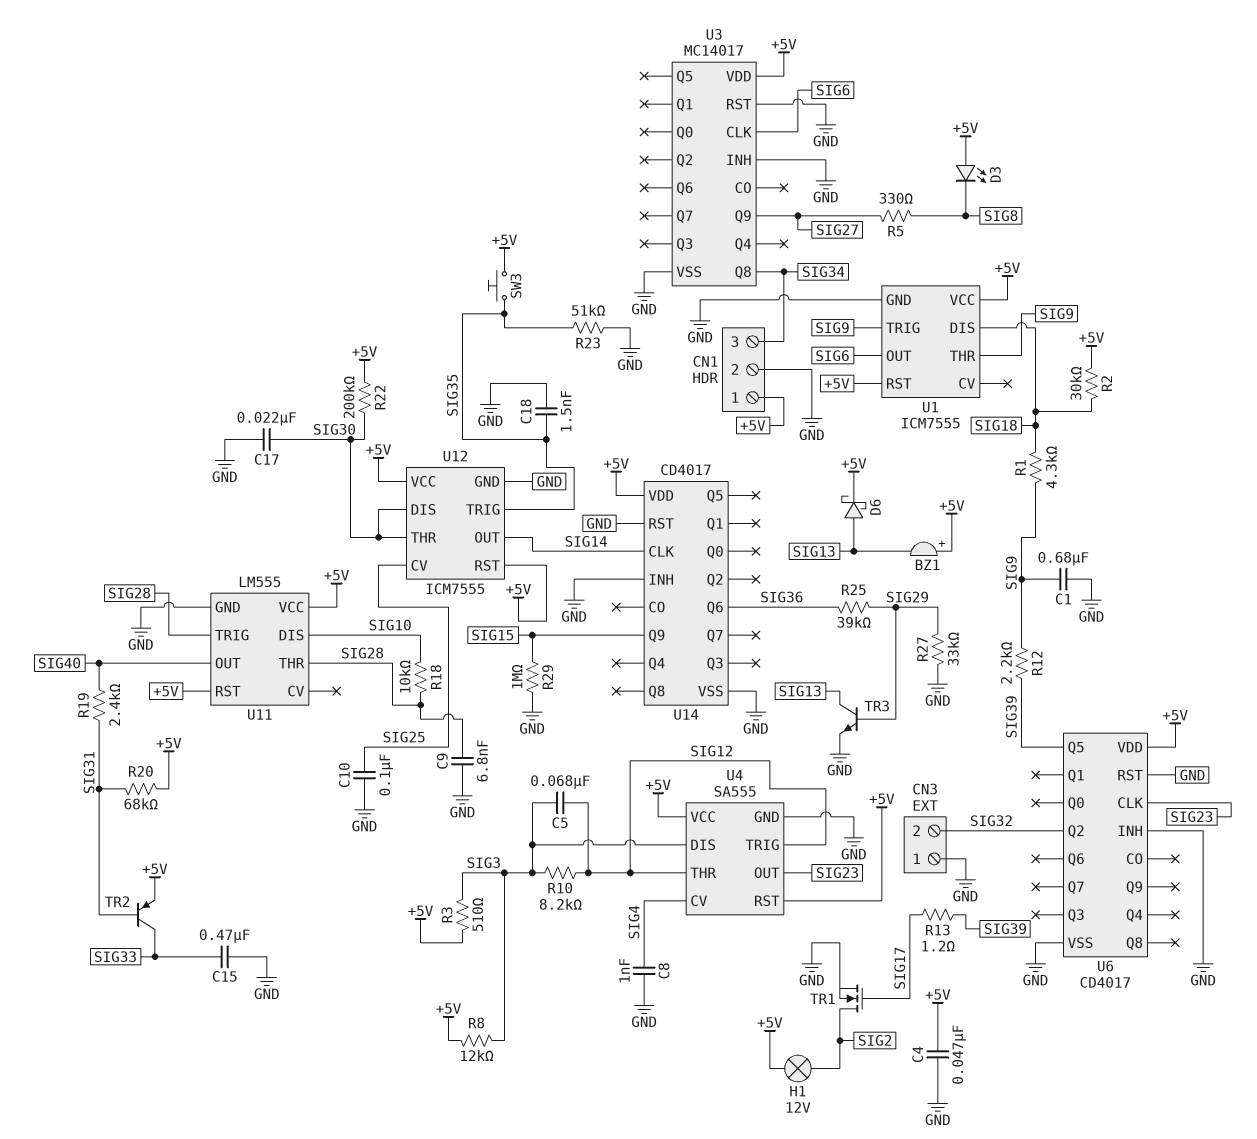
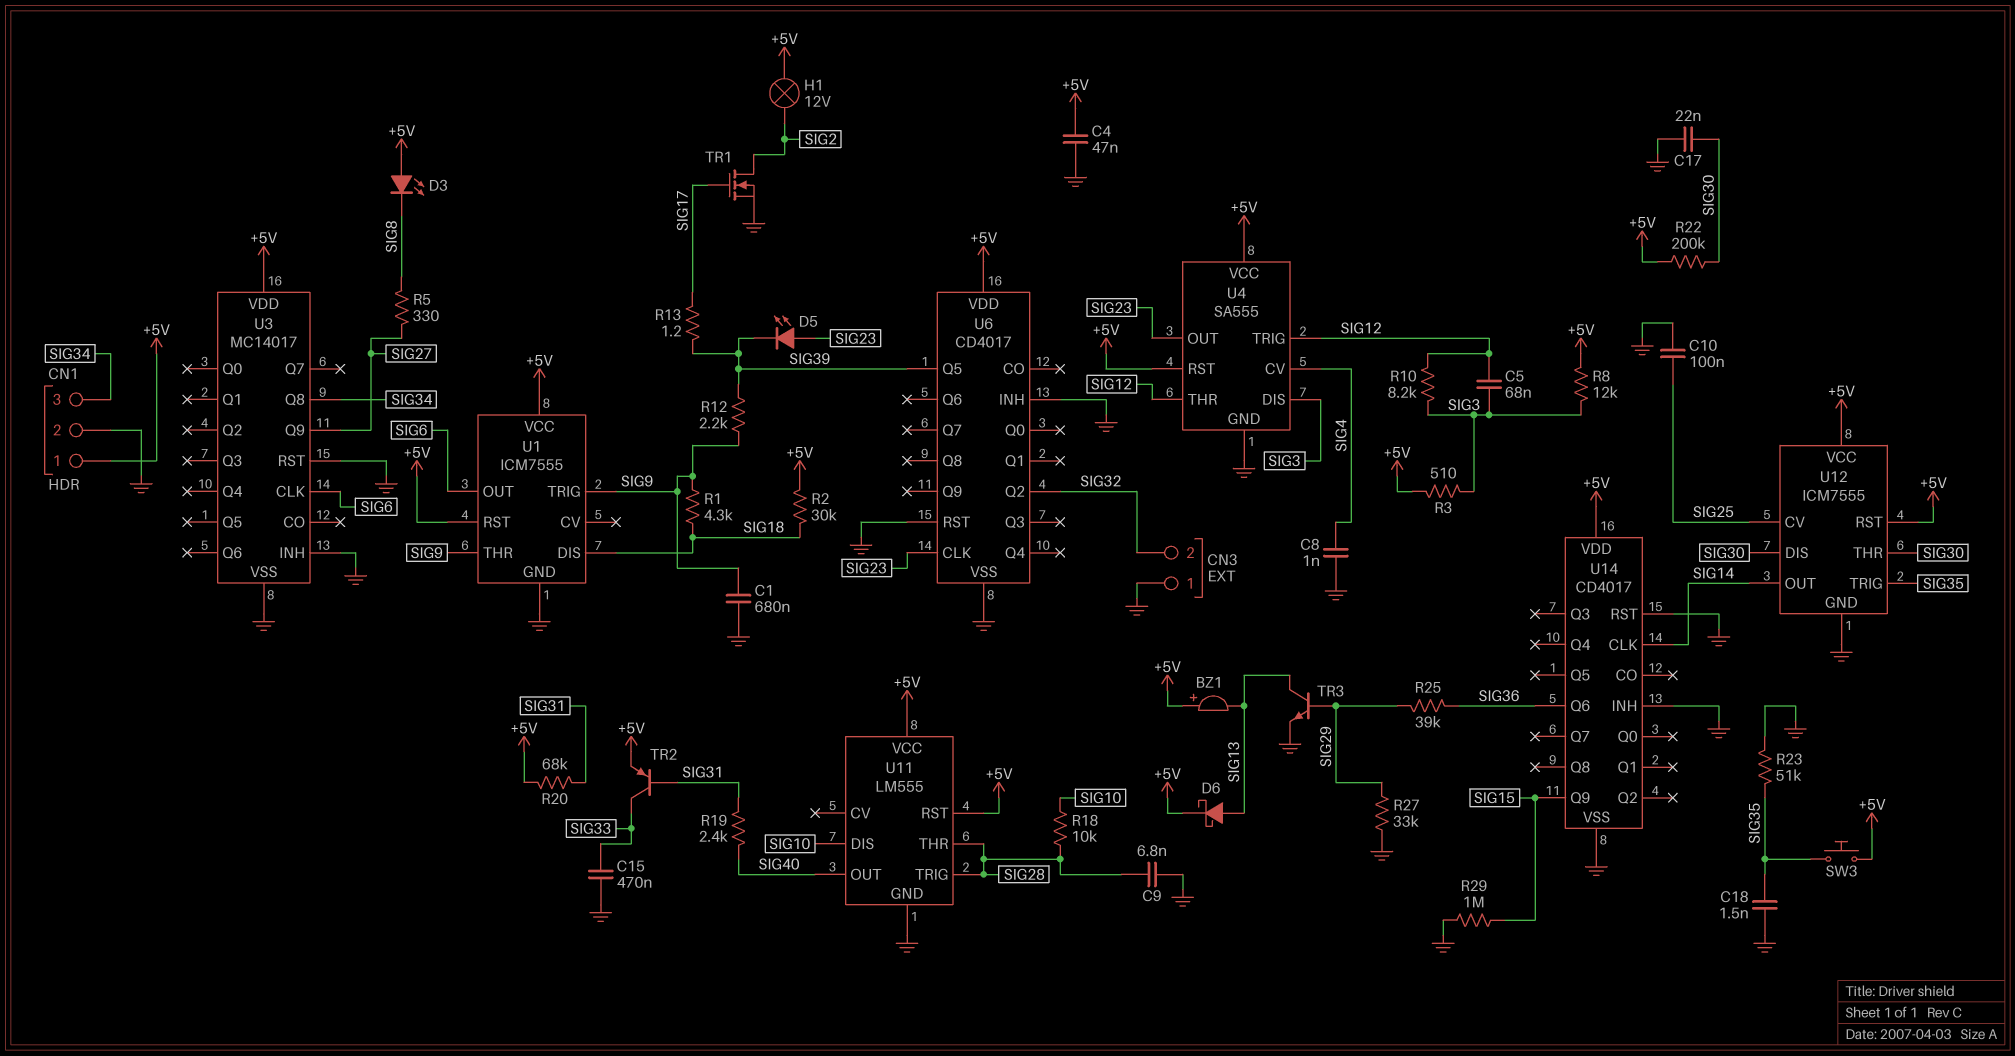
D5: none -> LED (A SIG23, K SIG39)

